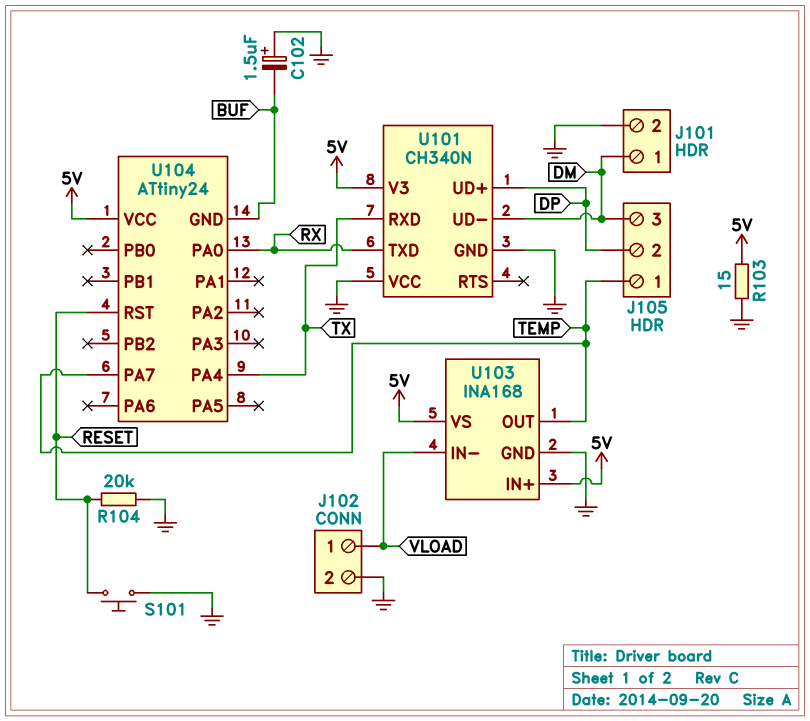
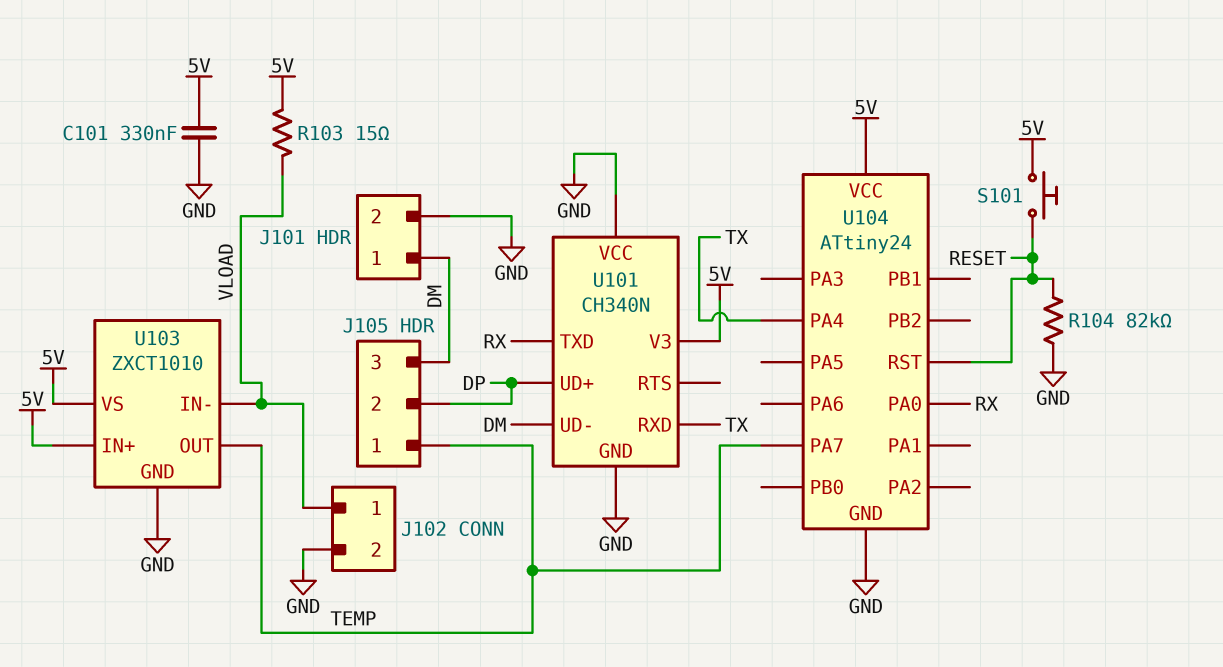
C101: none -> 330nF (5V, GND)
C102: 1.5uF (plus GND, minus BUF) -> none
R103: 15 (5V, GND) -> 15 (5V, VLOAD)
R104: 20k (GND, RESET) -> 82k (GND, RESET)
S101: button (GND, RESET) -> button (5V, RESET)
U103: INA168 -> ZXCT1010
U104 pin GND: BUF -> GND

